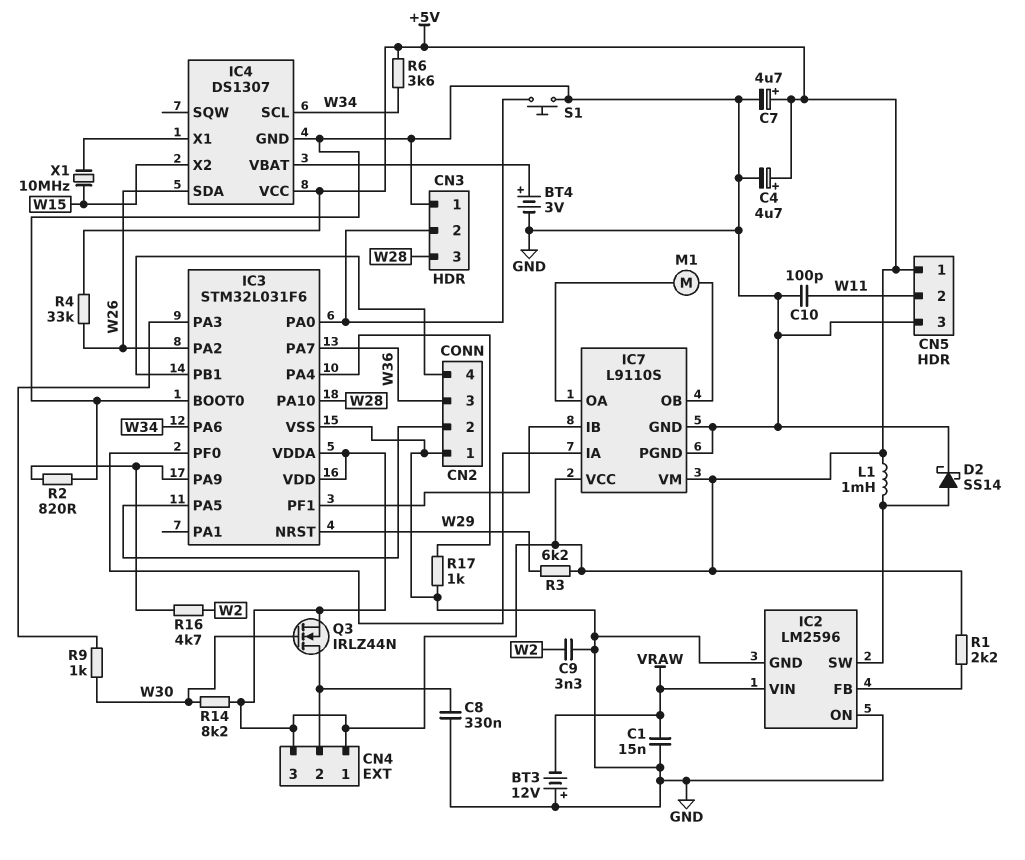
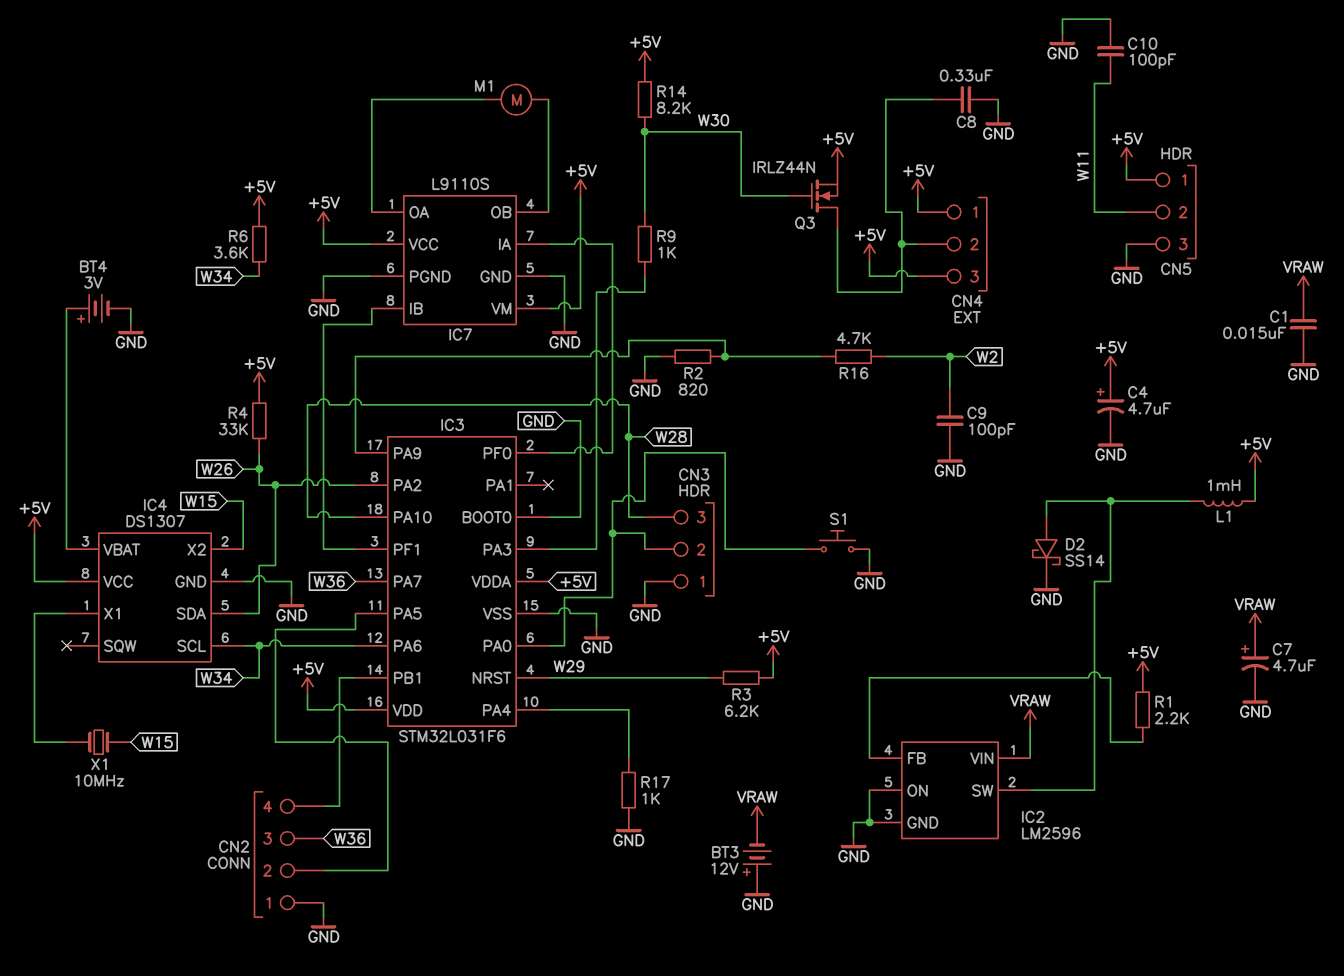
C7: 4.7uF (plus +5V, minus GND) -> 4.7uF (plus VRAW, minus GND)
C9: 3.3nF (GND, W2) -> 100pF (GND, W2)

